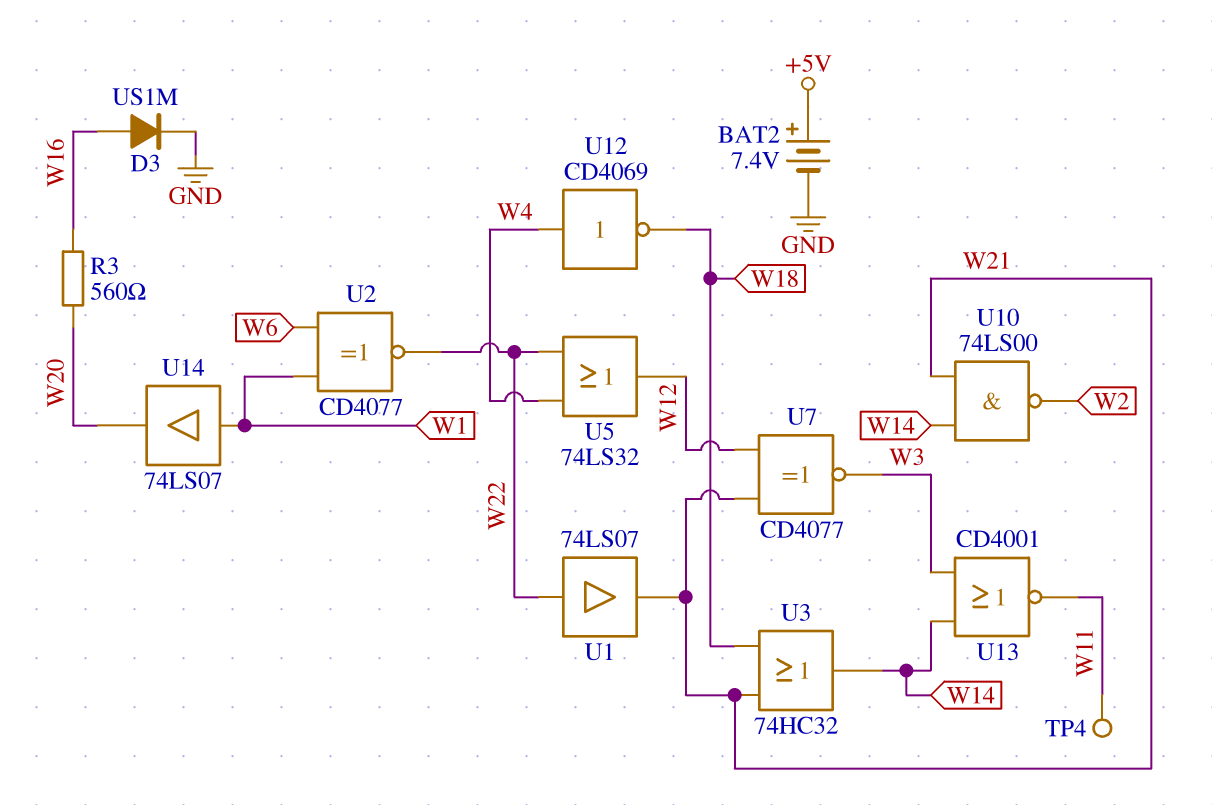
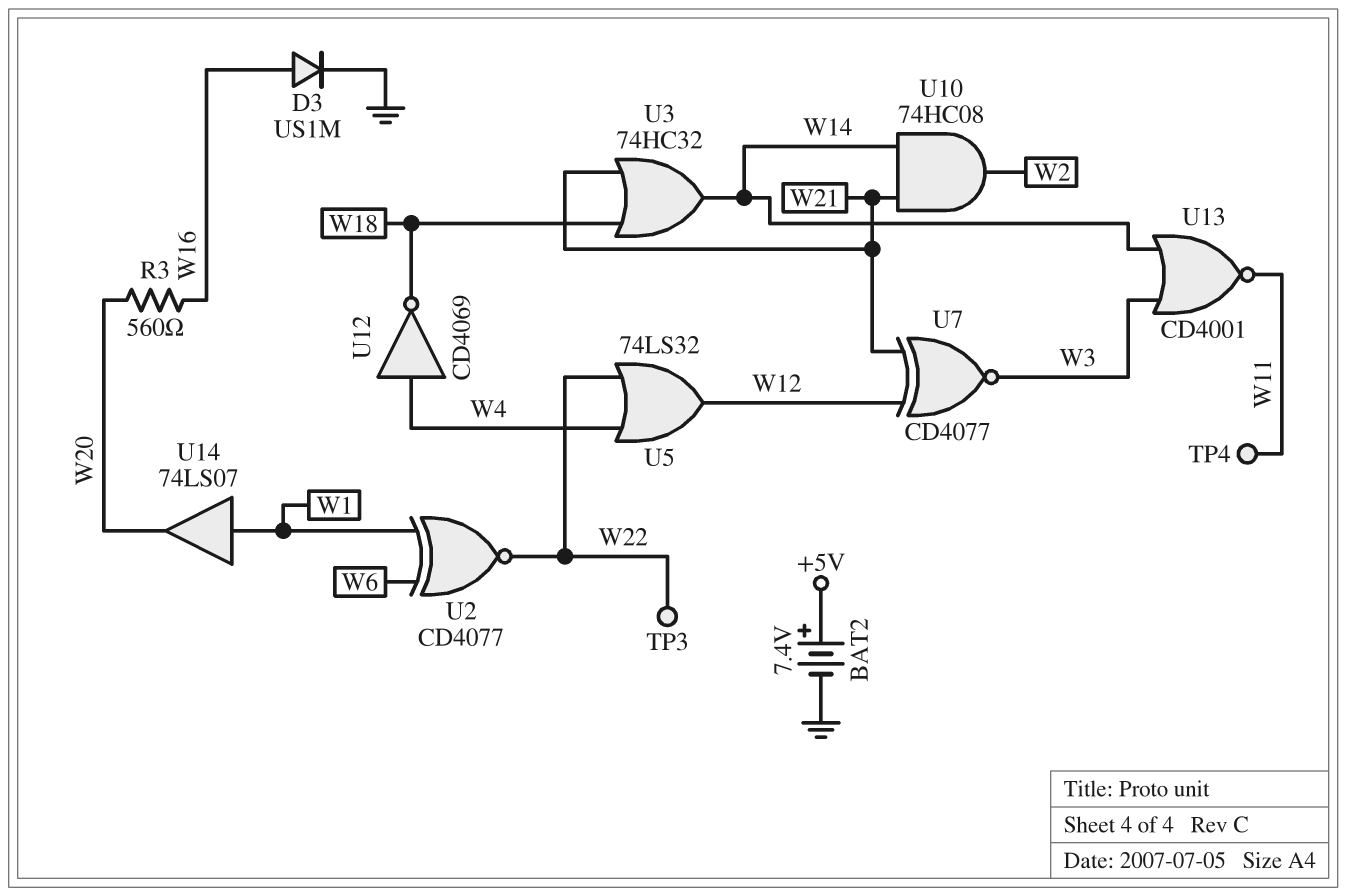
TP3: none -> test point (W22)
U1: buffer 74LS07 (in W22, out W21) -> none
U10: NAND 74LS00 (in W14, in W21, out W2) -> AND 74HC08 (in W14, in W21, out W2)

